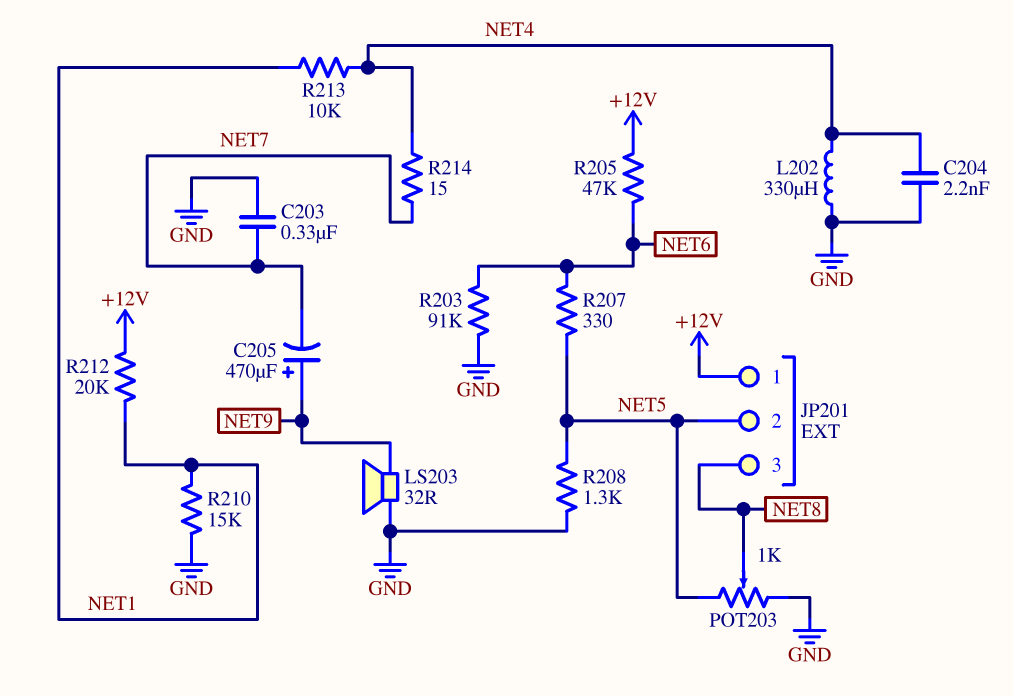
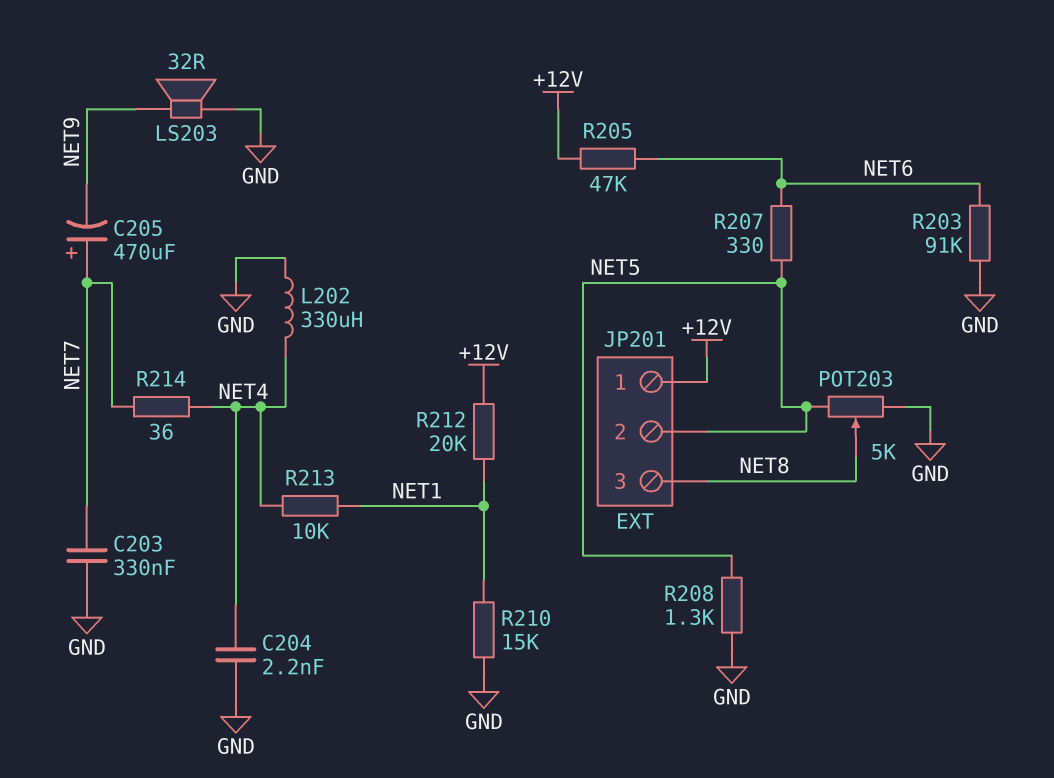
C205: 470uF (plus NET9, minus NET7) -> 470uF (plus NET7, minus NET9)
POT203: 1k (GND, NET5, wiper NET8) -> 5k (GND, NET5, wiper NET8)
R214: 15 (NET4, NET7) -> 36 (NET4, NET7)

